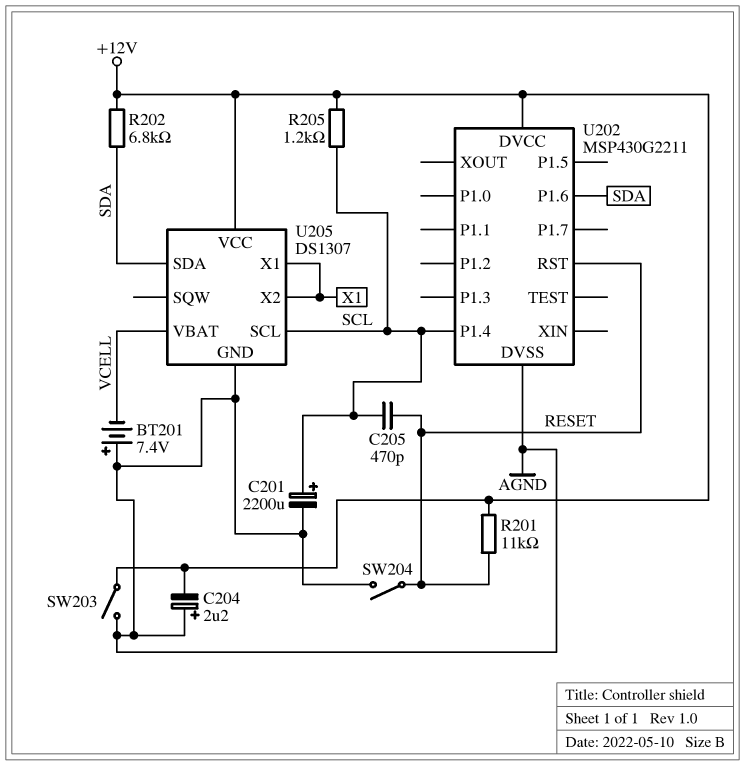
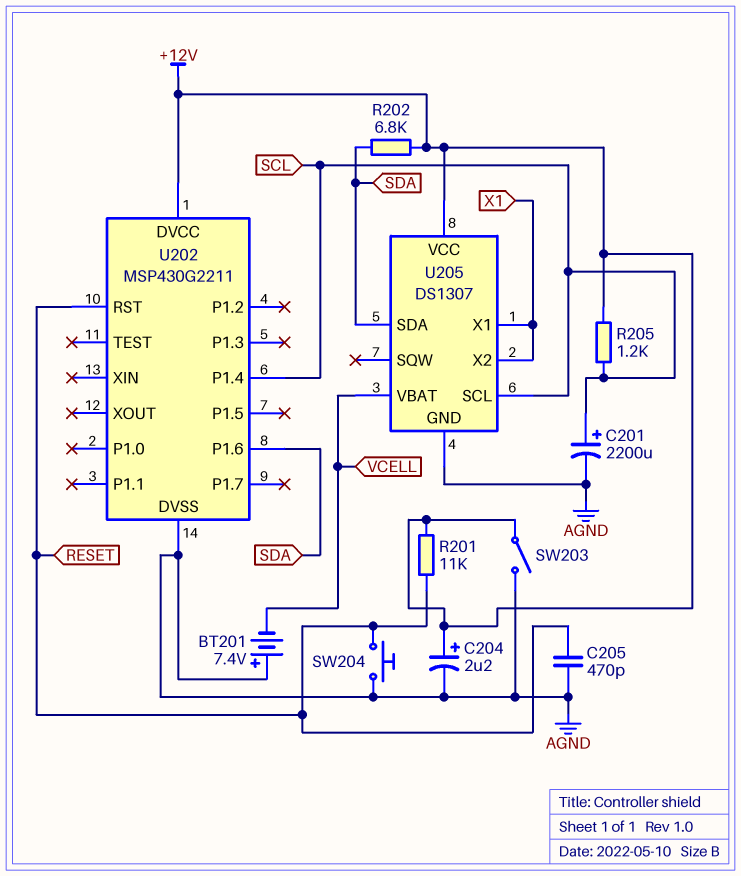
C204: 2.2uF (plus AGND, minus +12V) -> 2.2uF (plus +12V, minus AGND)
C205: 470pF (RESET, SCL) -> 470pF (AGND, RESET)
SW204: switch (AGND, RESET) -> button (AGND, RESET)

